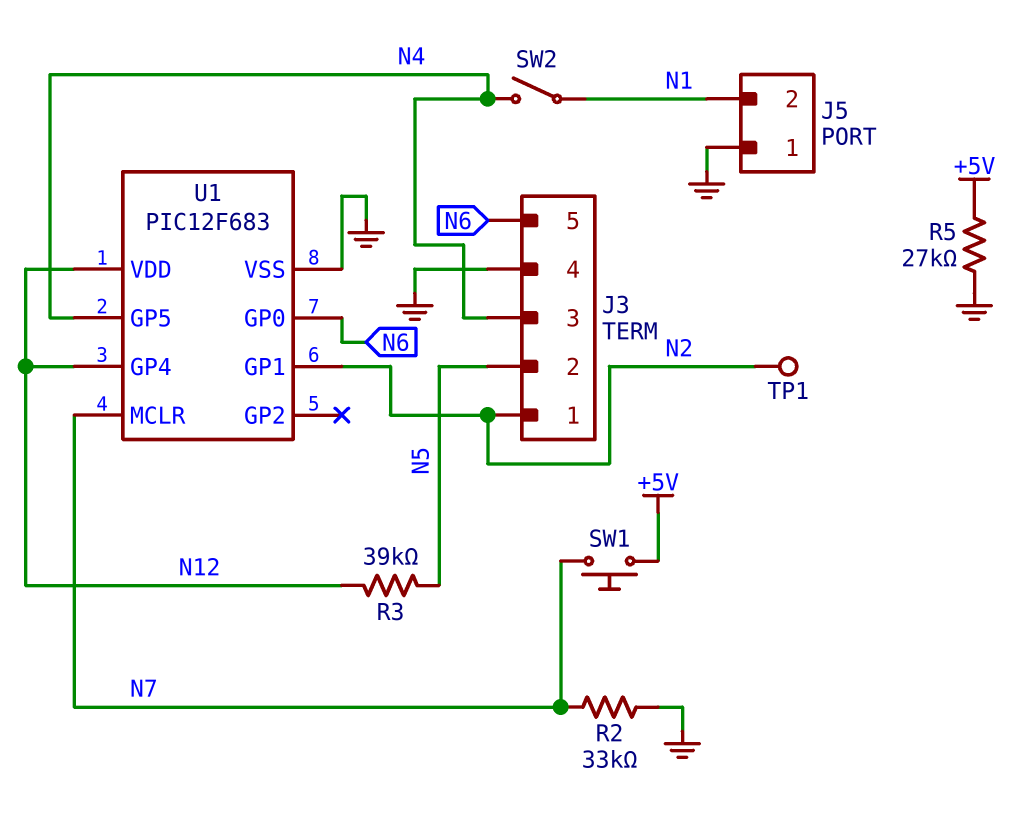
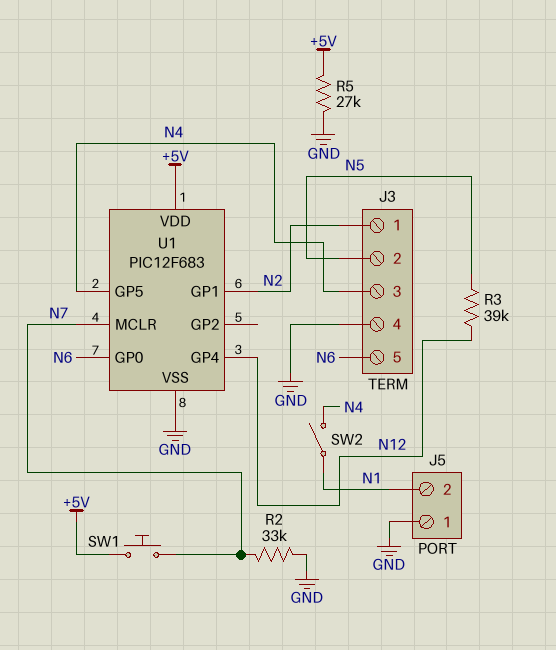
TP1: test point (N2) -> none
U1 pin VDD: N12 -> +5V

